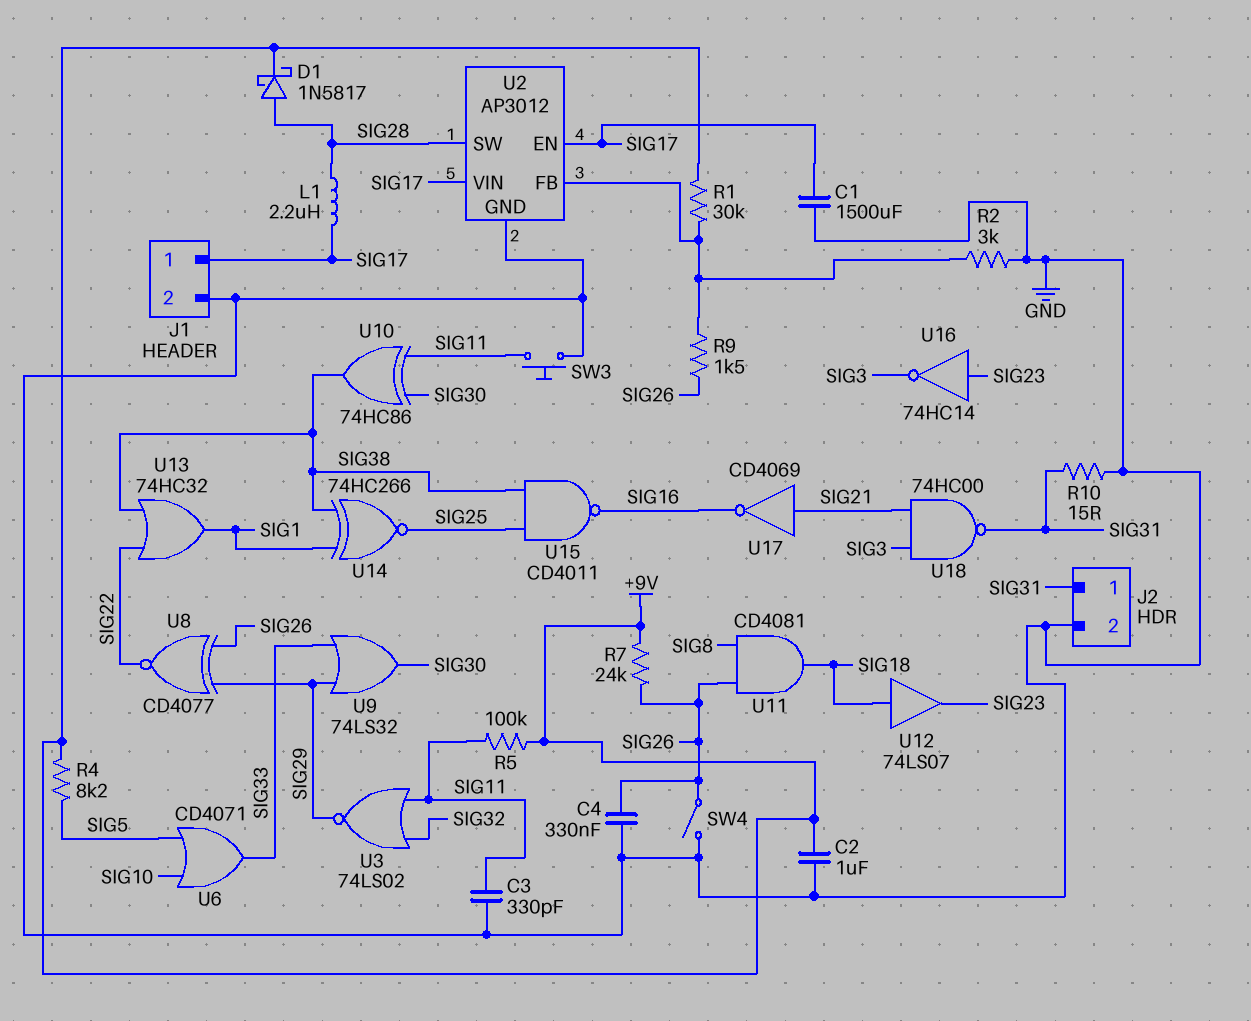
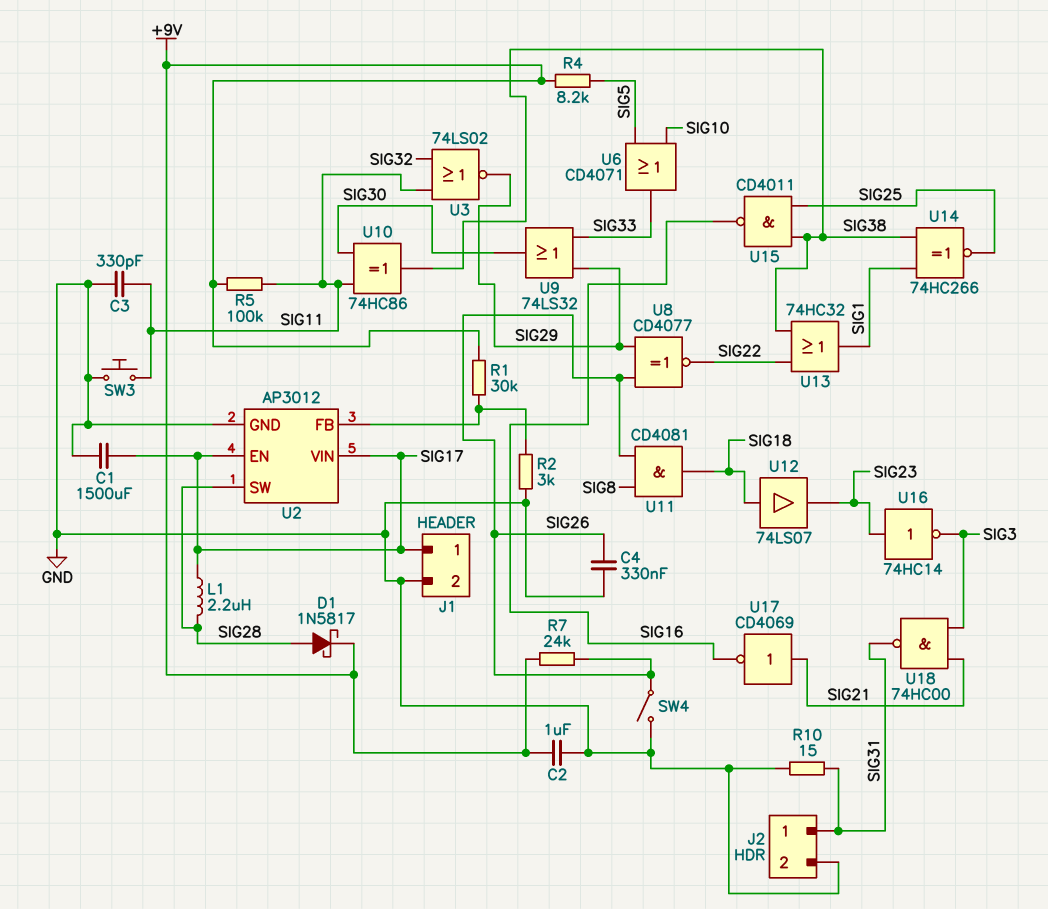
R9: 1.5k (SIG26, U2/FB) -> none

